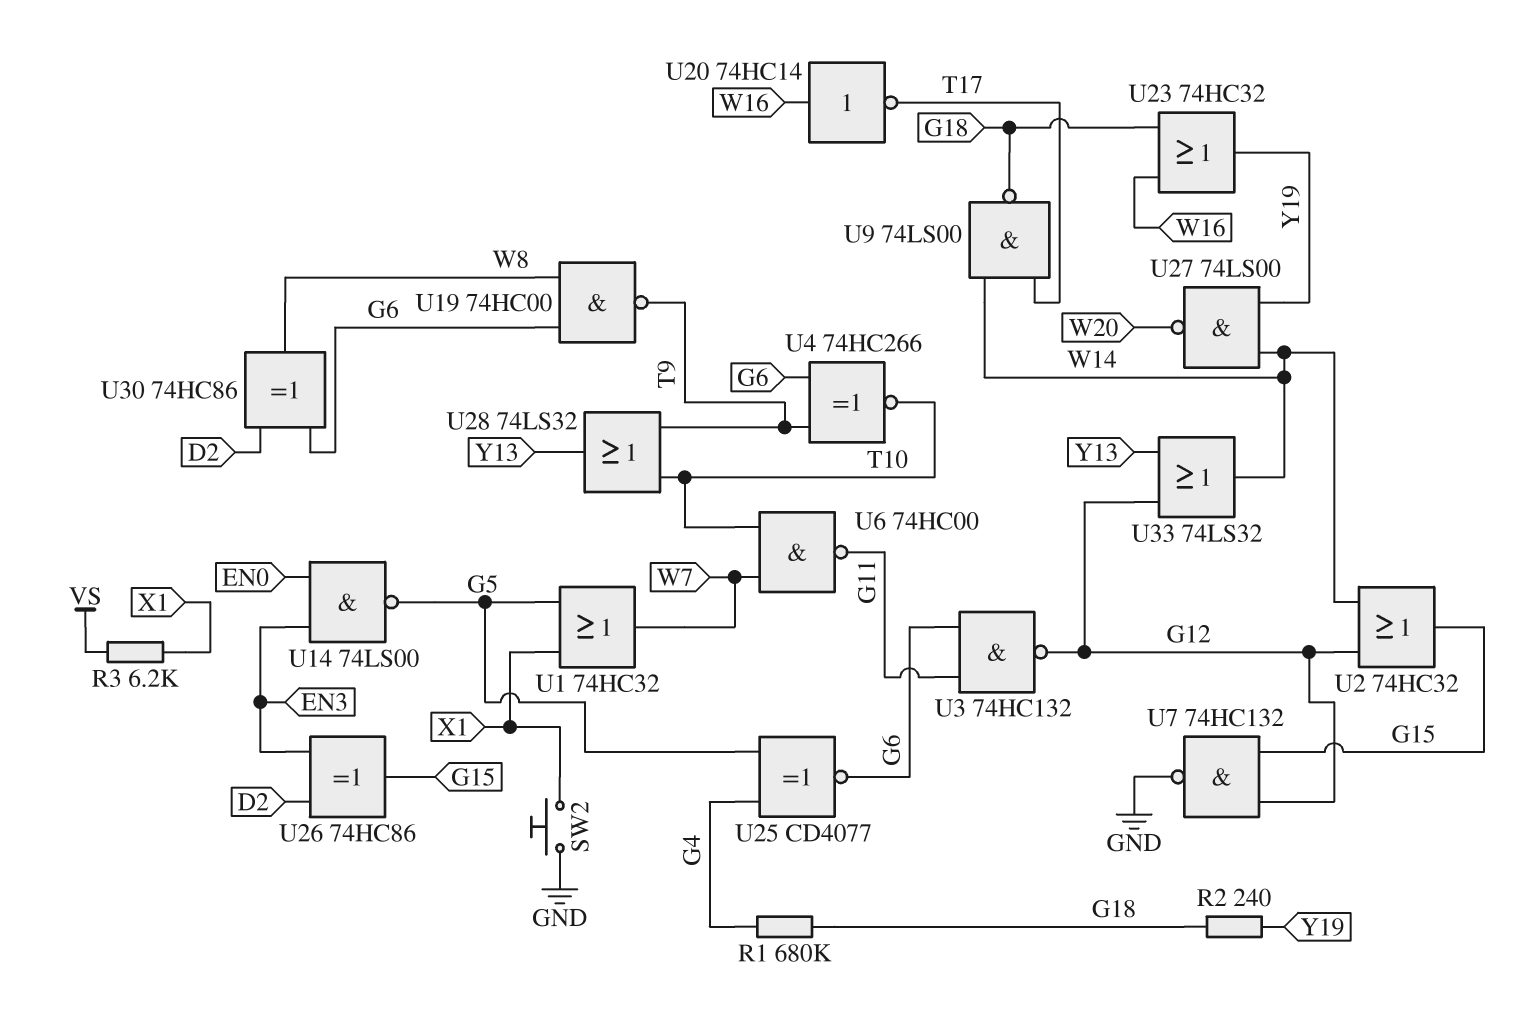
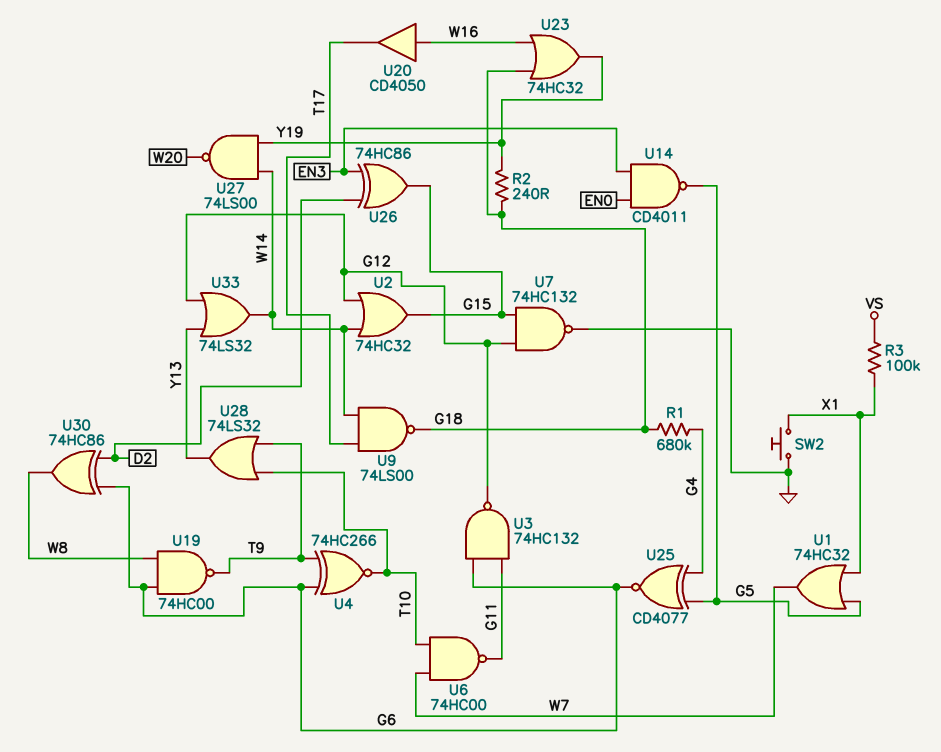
R3: 6.2k (VS, X1) -> 100k (VS, X1)
U14: NAND 74LS00 (in EN0, in EN3, out G5) -> NAND CD4011 (in EN0, in EN3, out G5)
U20: NOT 74HC14 (in W16, out T17) -> buffer CD4050 (in W16, out T17)

